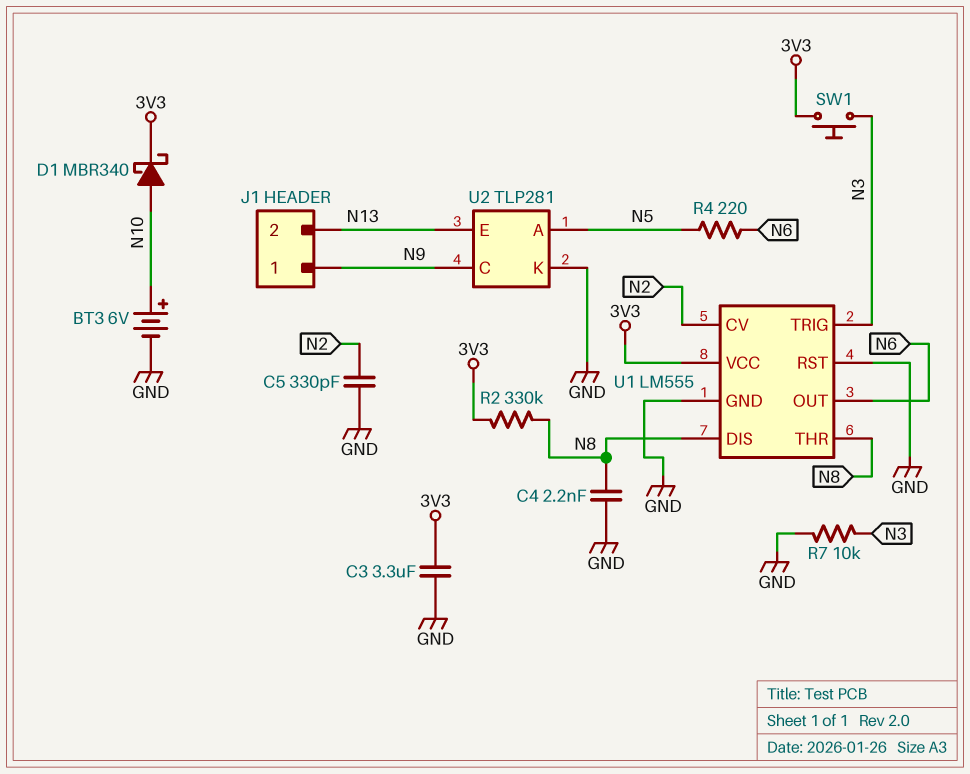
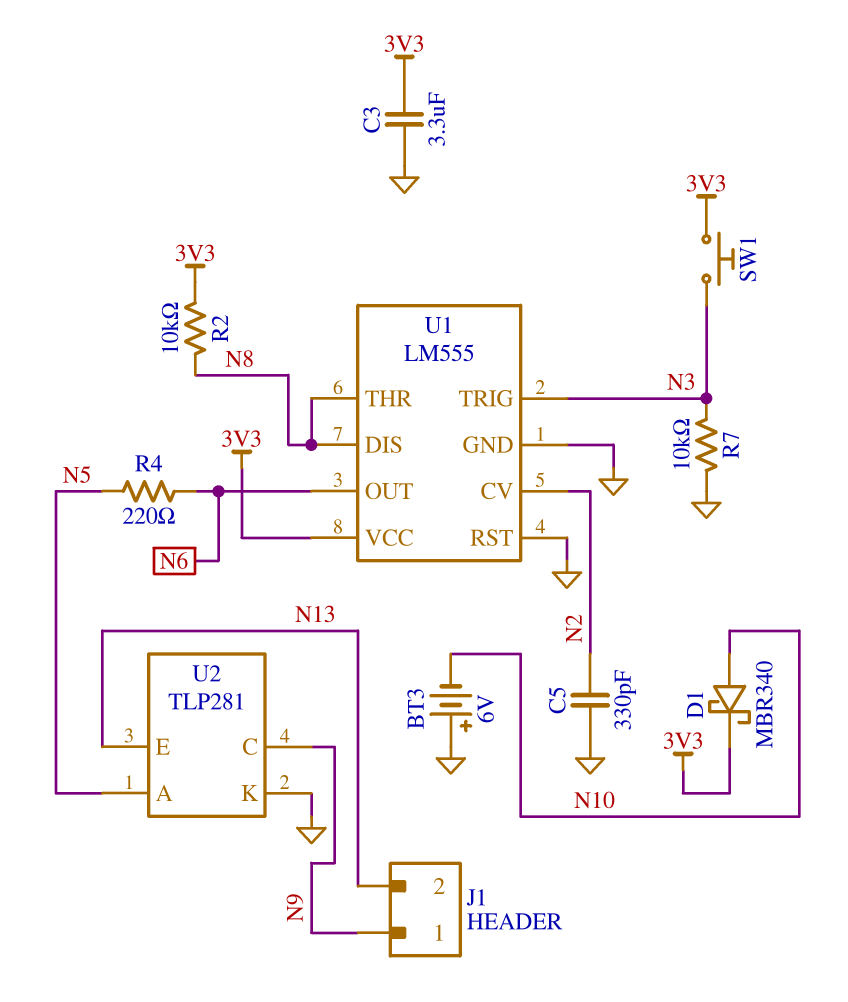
BT3: 6V (plus N10, minus GND) -> 6V (plus GND, minus N10)
C4: 2.2nF (GND, N8) -> none
R2: 330k (3V3, N8) -> 10k (3V3, N8)

